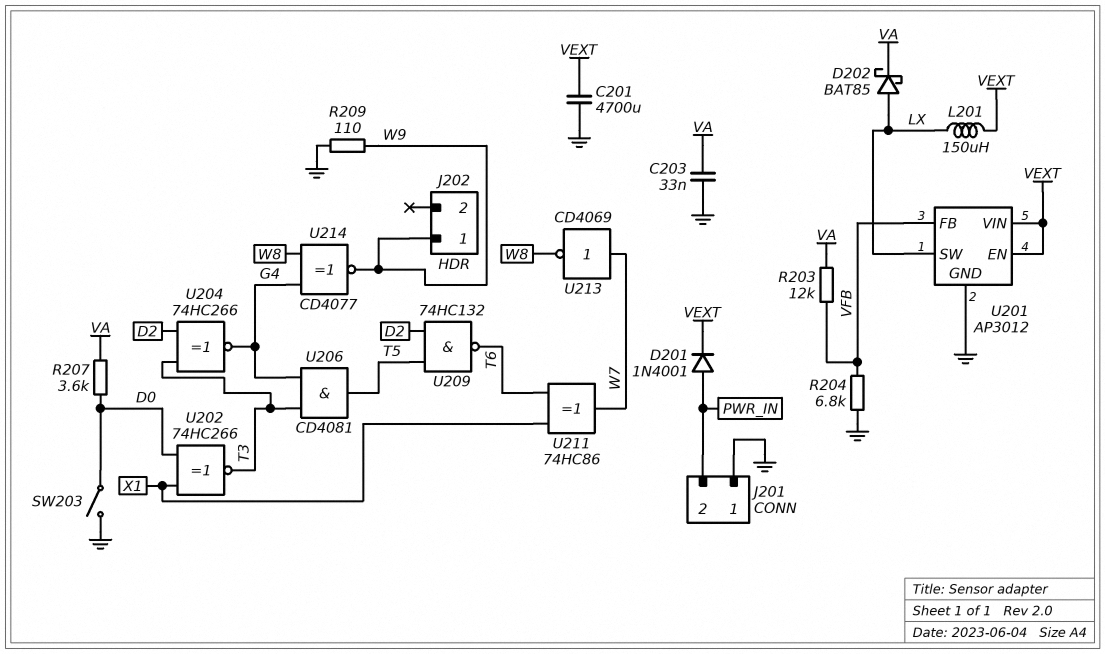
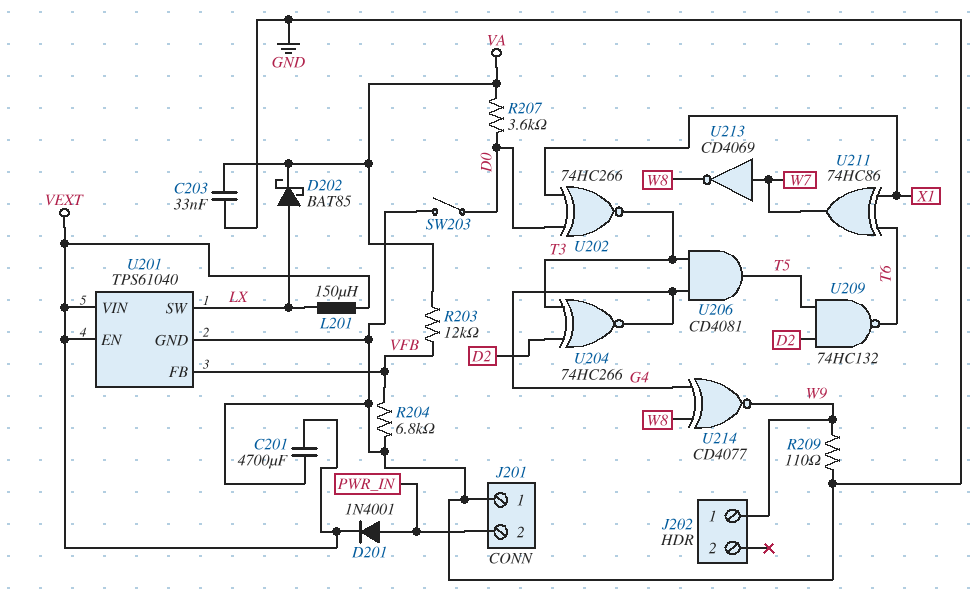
U201: AP3012 -> TPS61040

